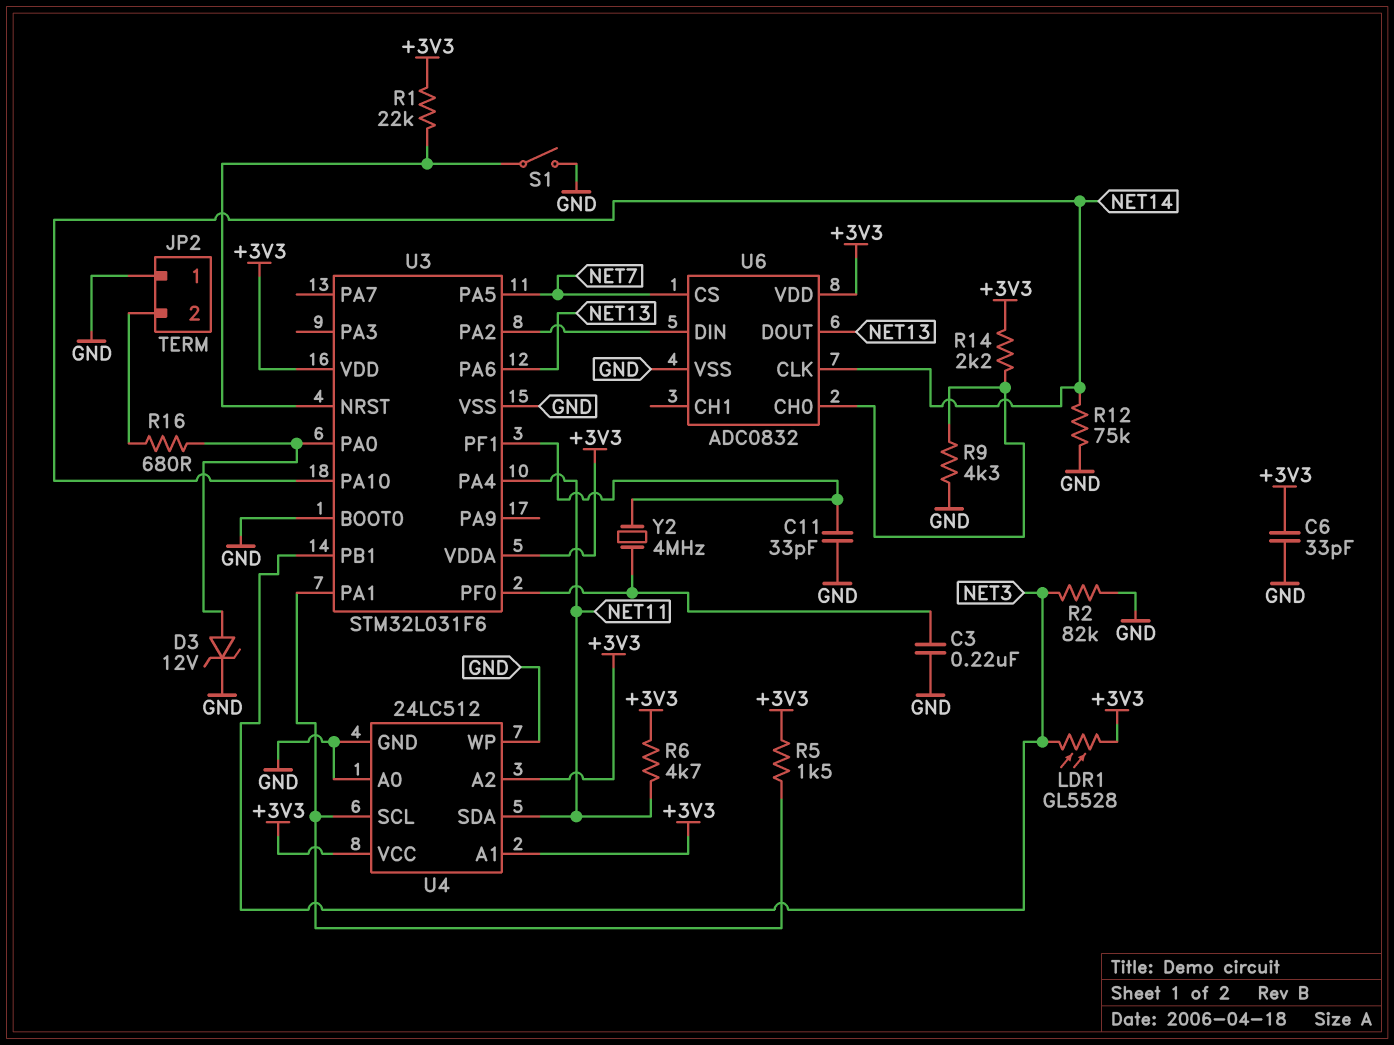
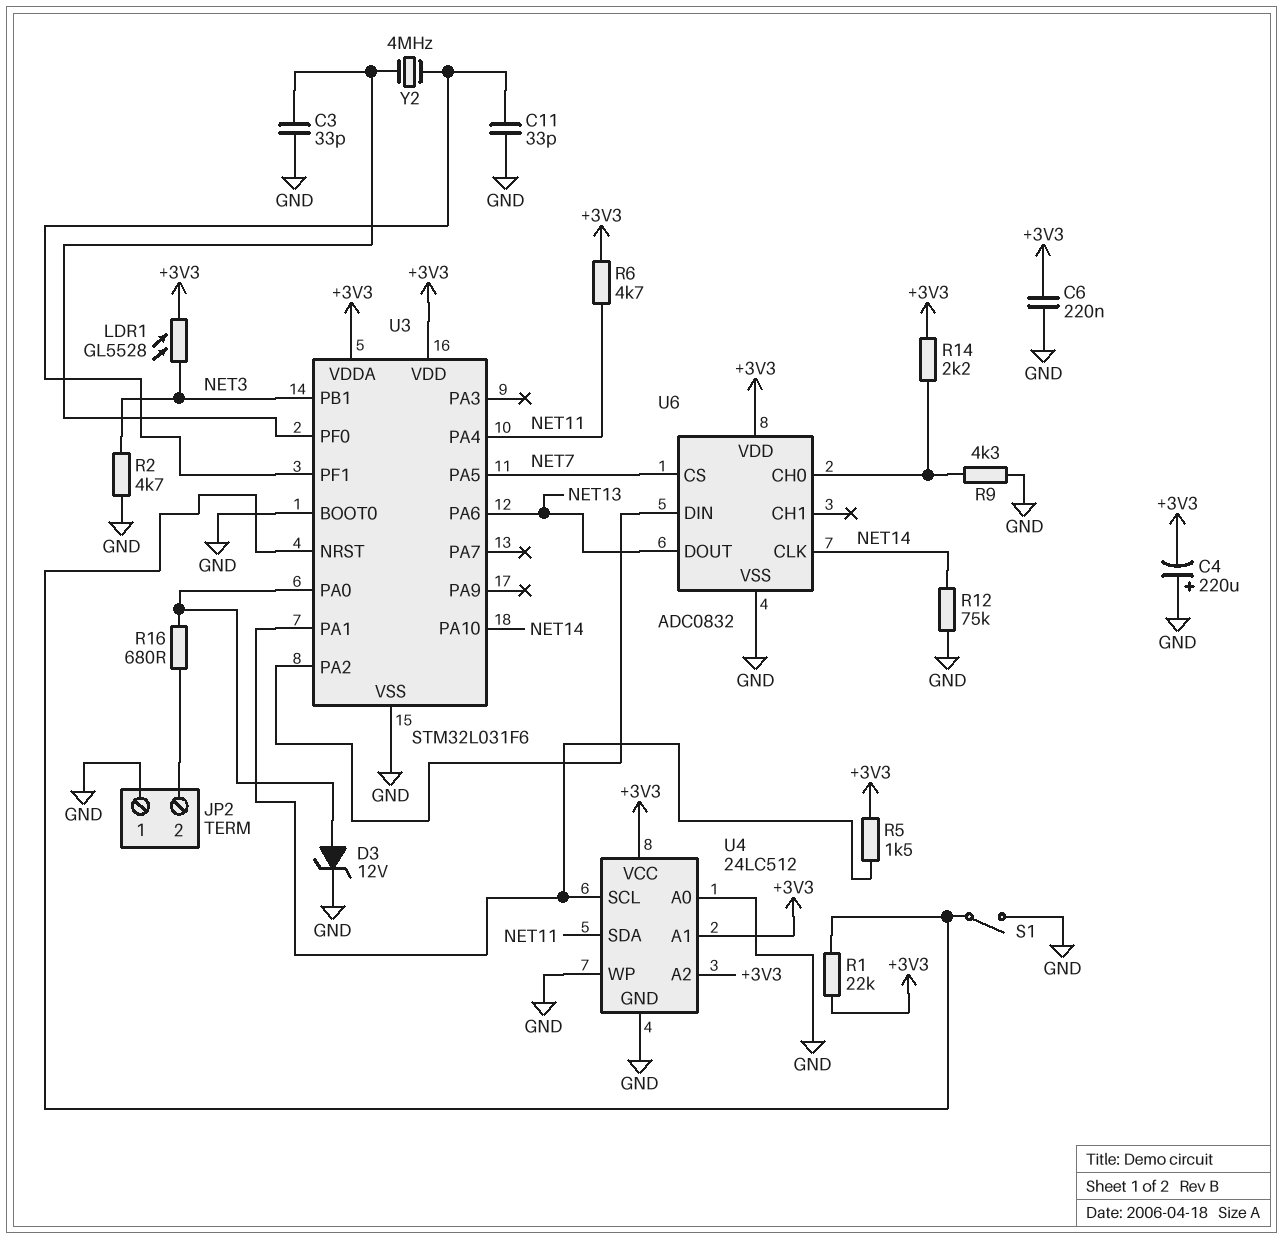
C3: 220nF (GND, U3/PF0) -> 33pF (GND, U3/PF0)
C4: none -> 220uF (plus GND, minus +3V3)
C6: 33pF (+3V3, GND) -> 220nF (+3V3, GND)
R2: 82k (GND, NET3) -> 4.7k (GND, NET3)

